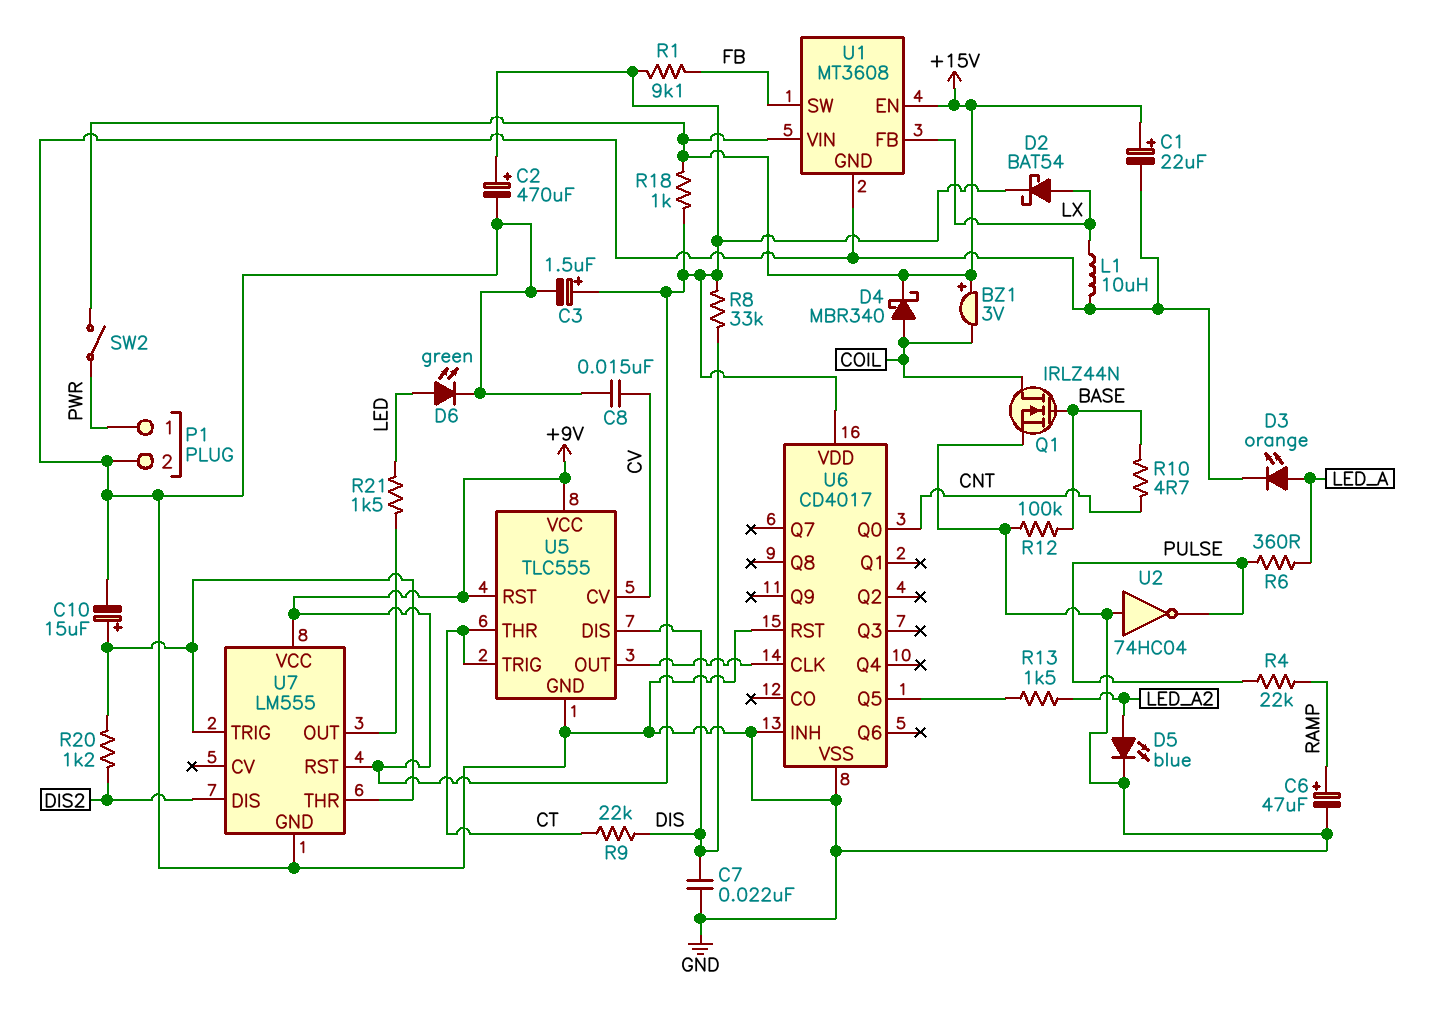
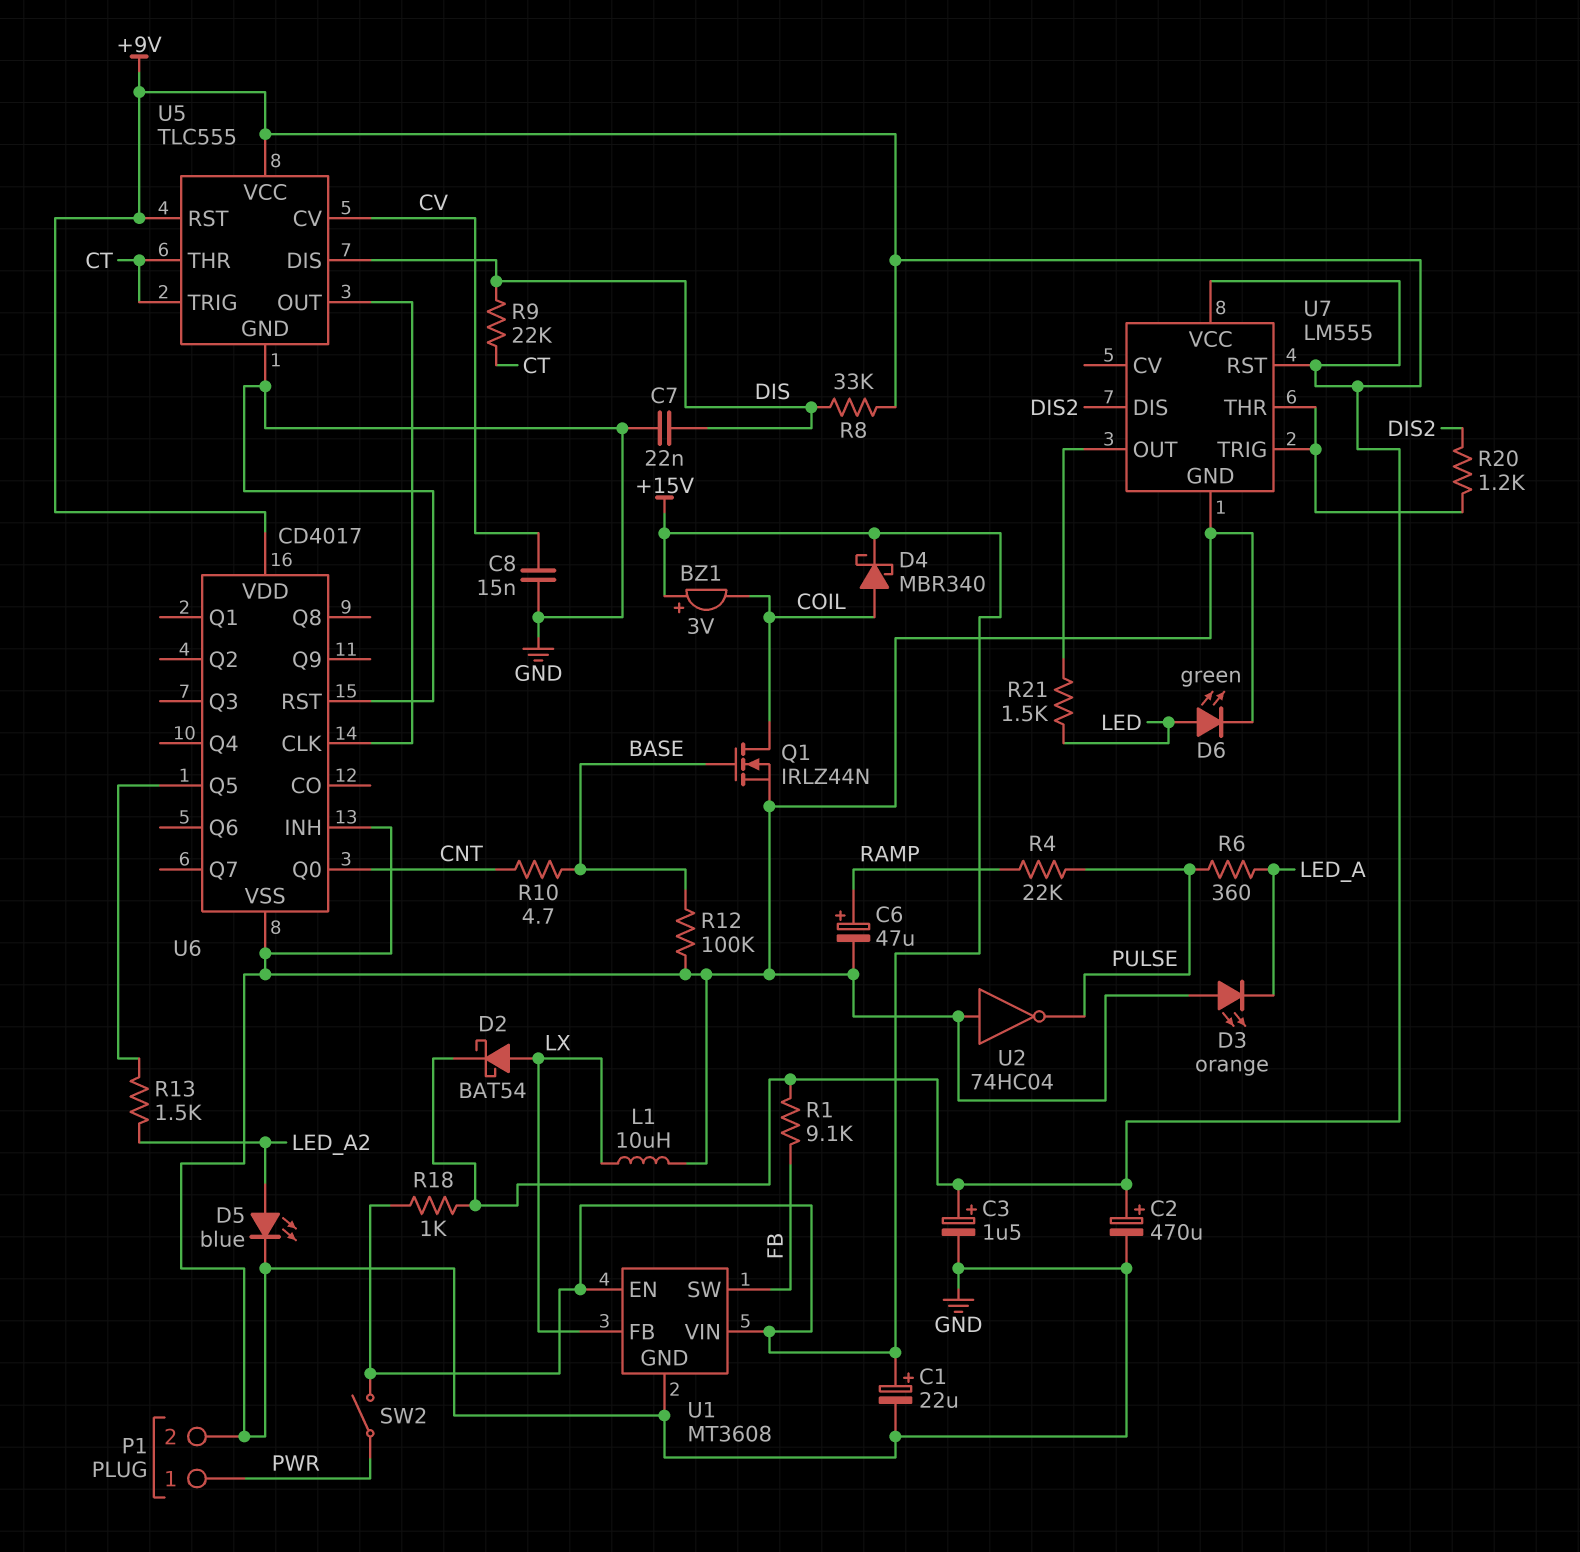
C10: 15uF (plus U7/THR, minus GND) -> none
D3: LED orange (A LED_A, K GND) -> LED orange (A GND, K LED_A)

